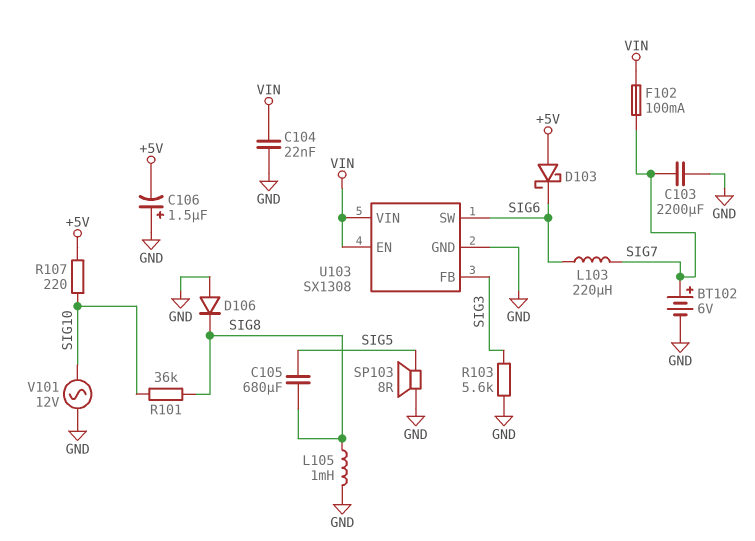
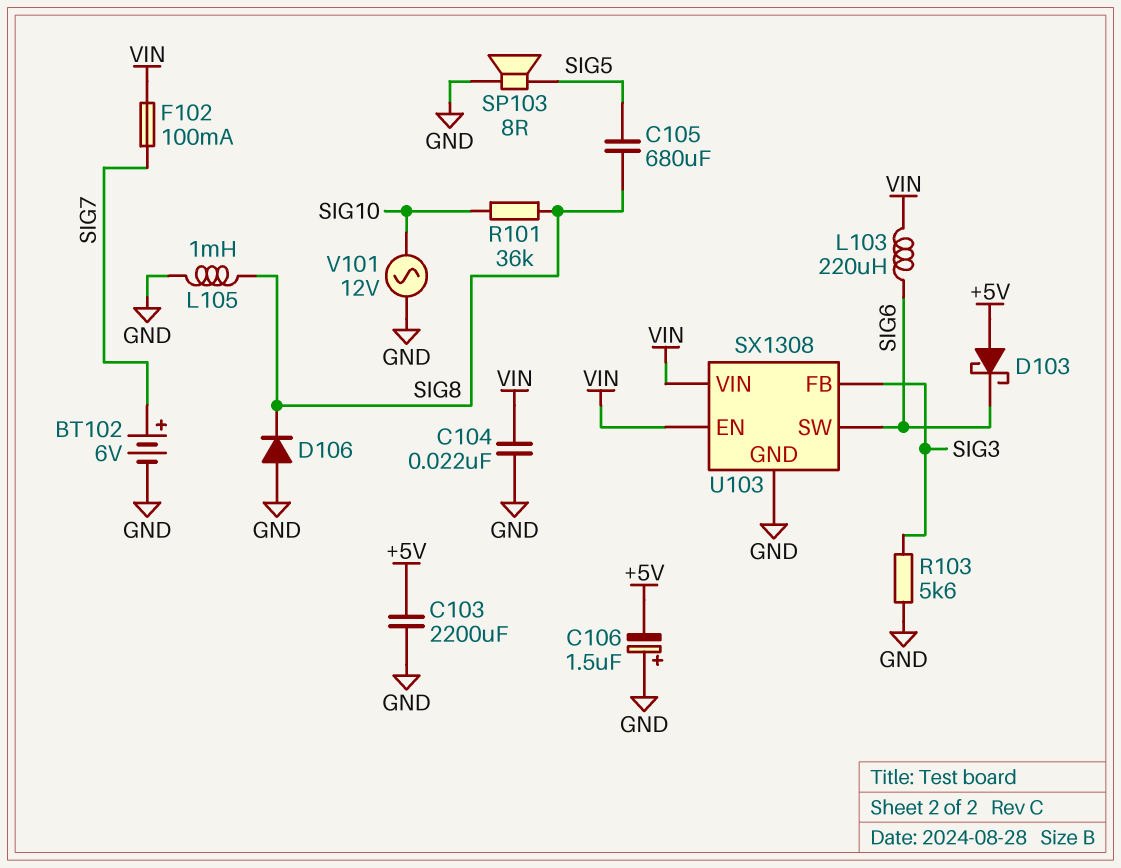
C103: 2200uF (GND, SIG7) -> 2200uF (+5V, GND)
L103: 220uH (SIG6, SIG7) -> 220uH (SIG6, VIN)
R107: 220 (+5V, SIG10) -> none

